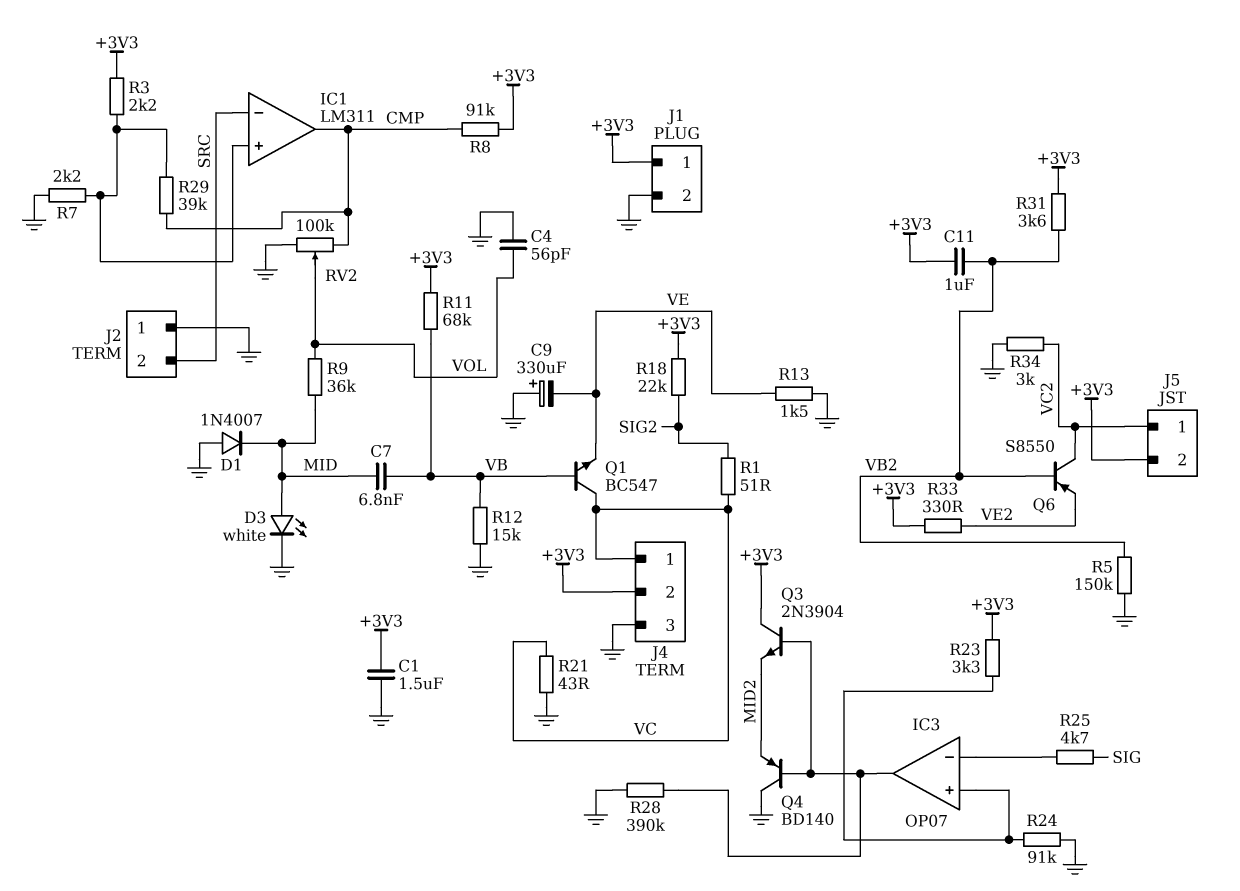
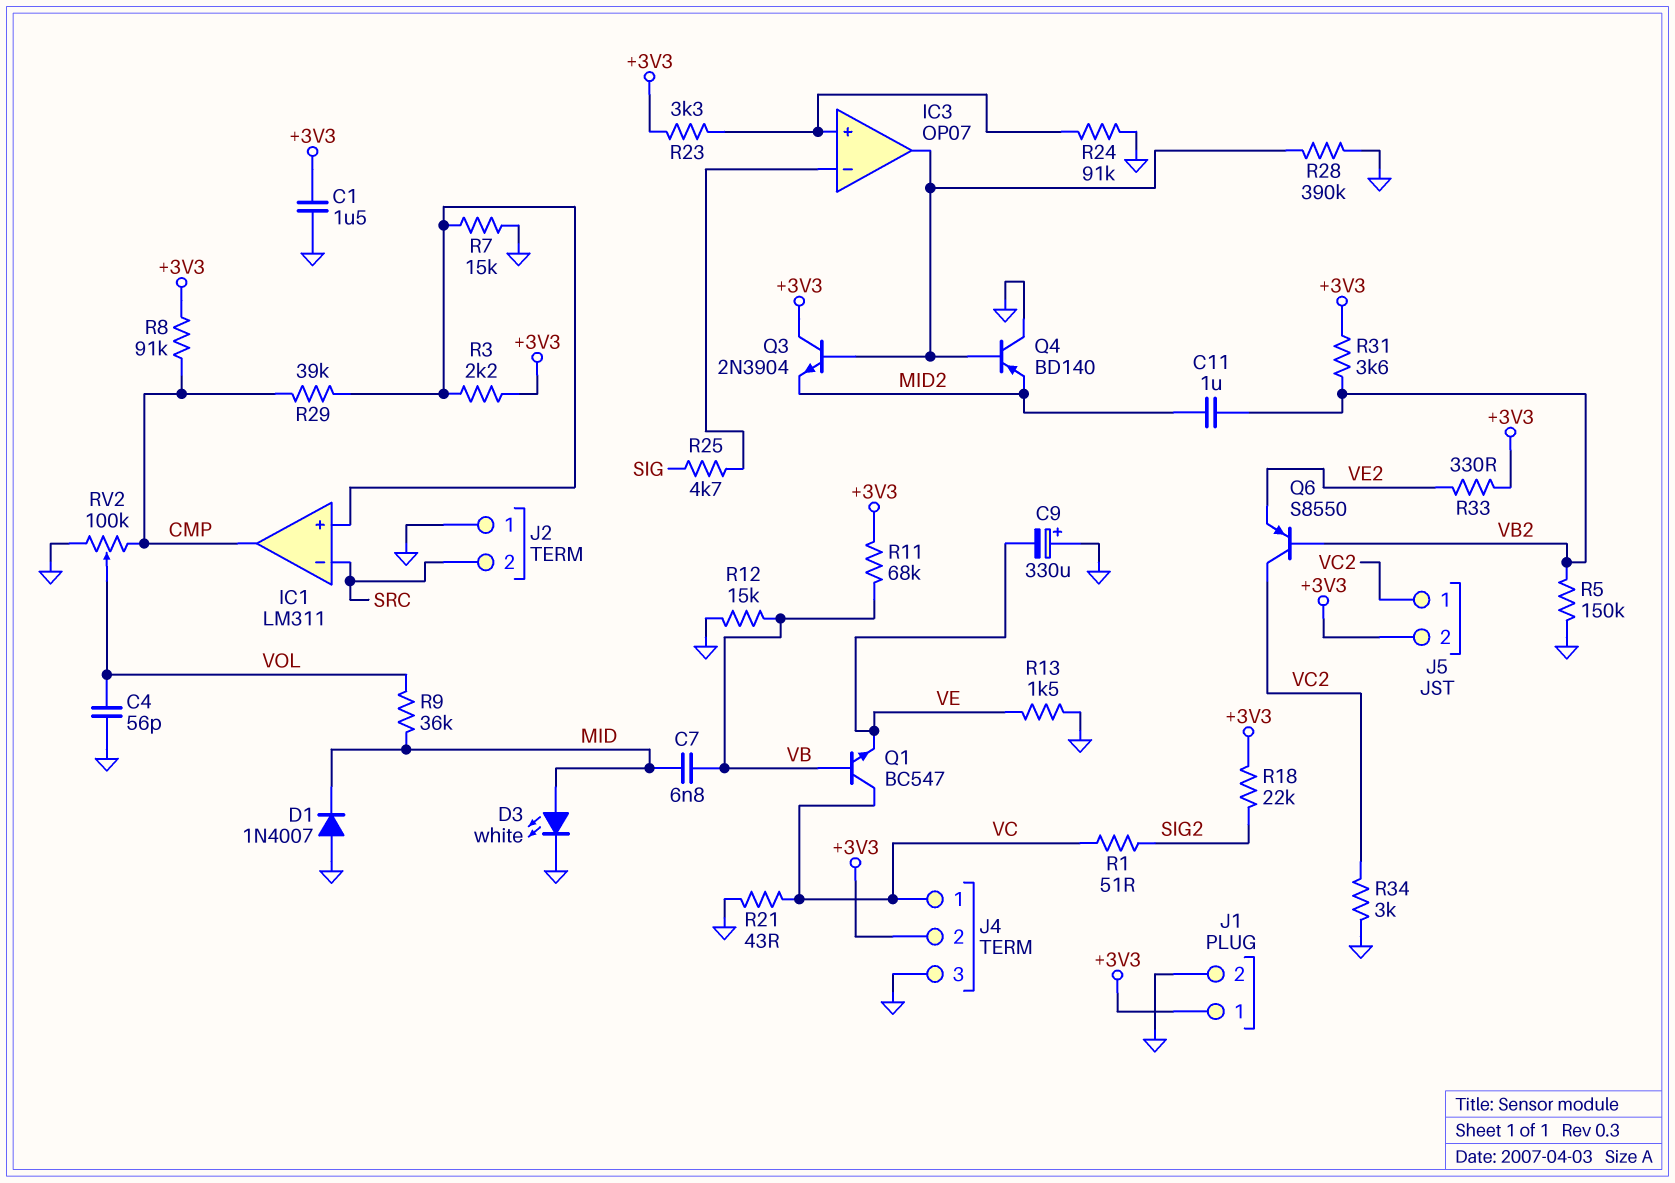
C11: 1uF (+3V3, VB2) -> 1uF (MID2, VB2)
R7: 2.2k (GND, IC1/in+) -> 15k (GND, IC1/in+)

